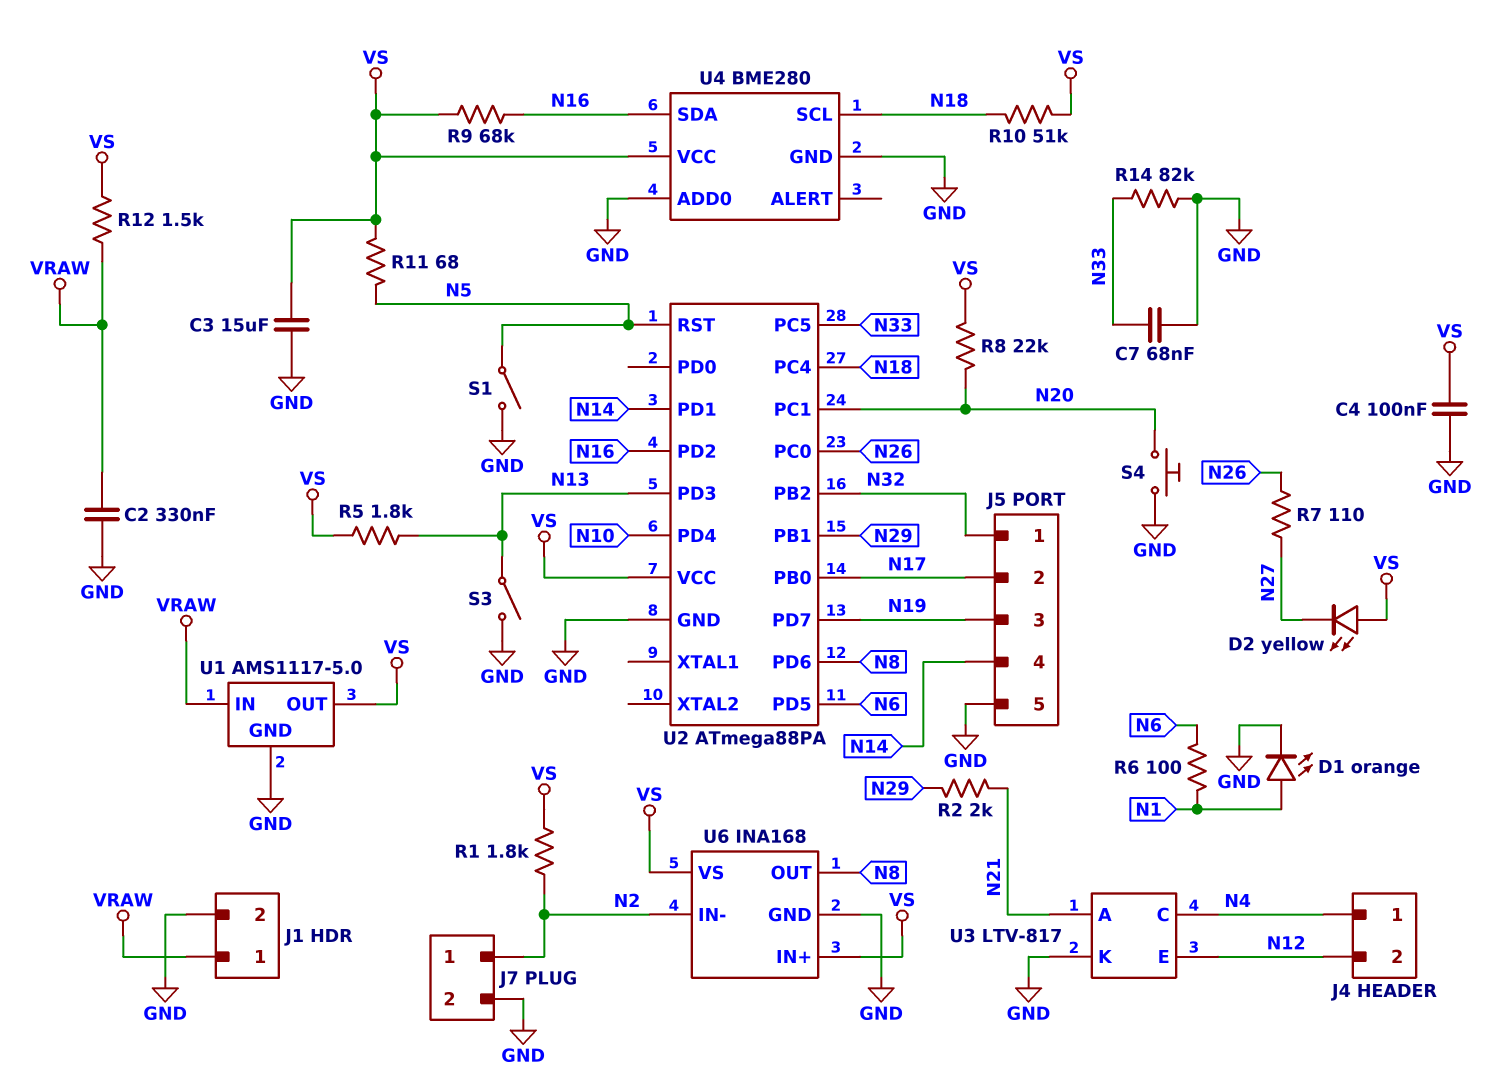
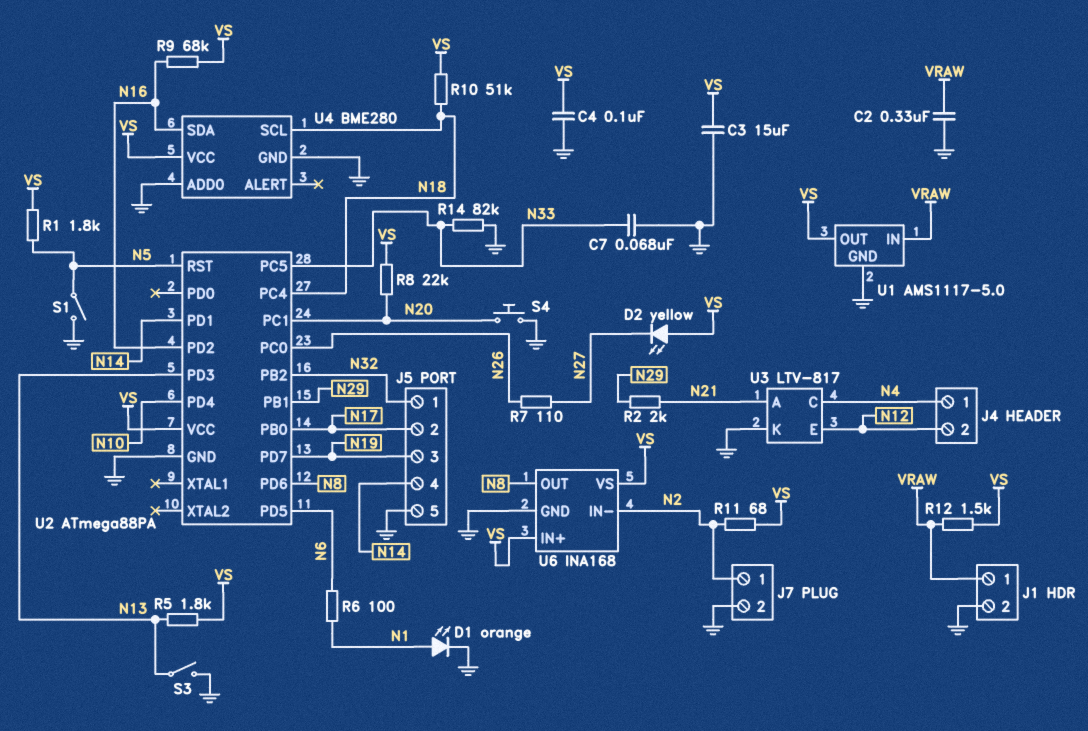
R1: 1.8k (N2, VS) -> 1.8k (N5, VS)
R11: 68 (N5, VS) -> 68 (N2, VS)

